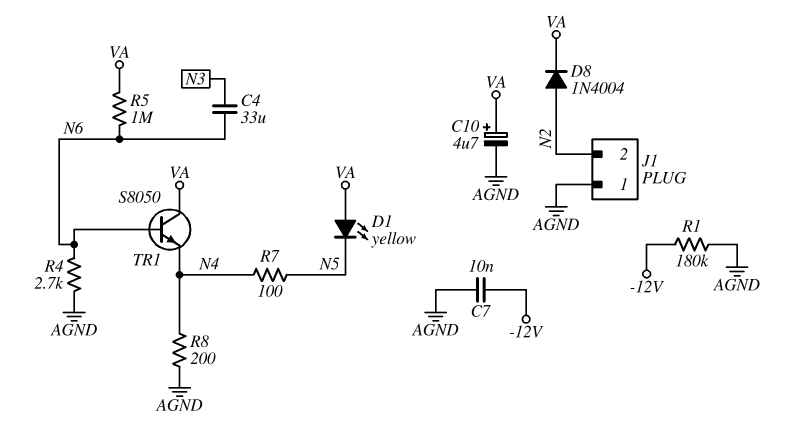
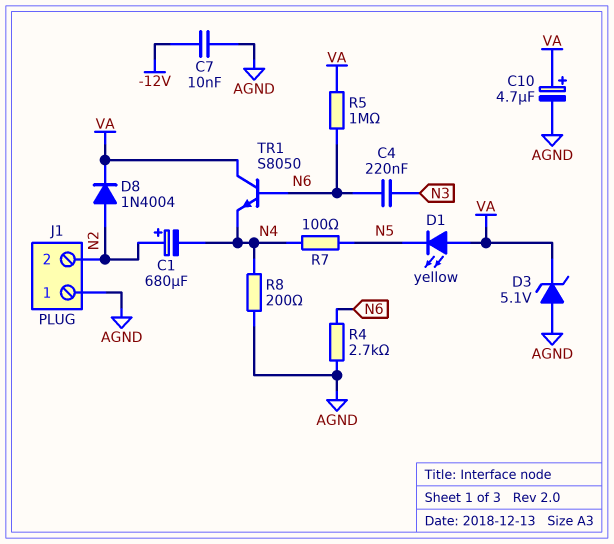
C1: none -> 680uF (plus N2, minus N4)
C4: 33uF (N3, N6) -> 220nF (N3, N6)
D3: none -> zener 5.1V (A AGND, K VA)
R1: 180k (-12V, AGND) -> none

